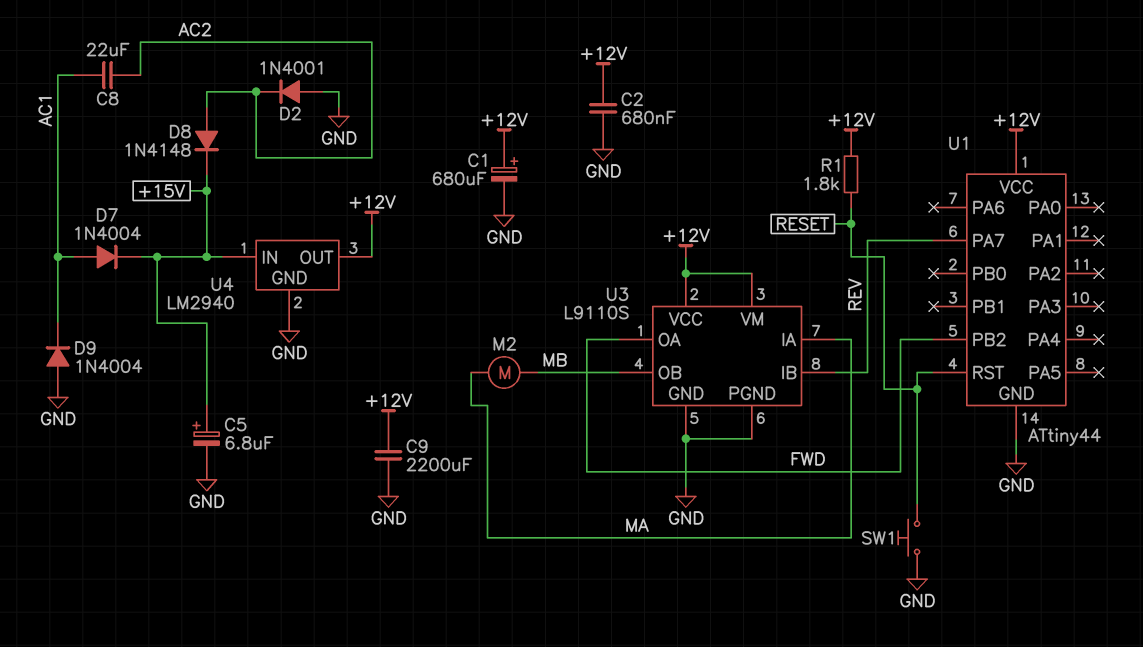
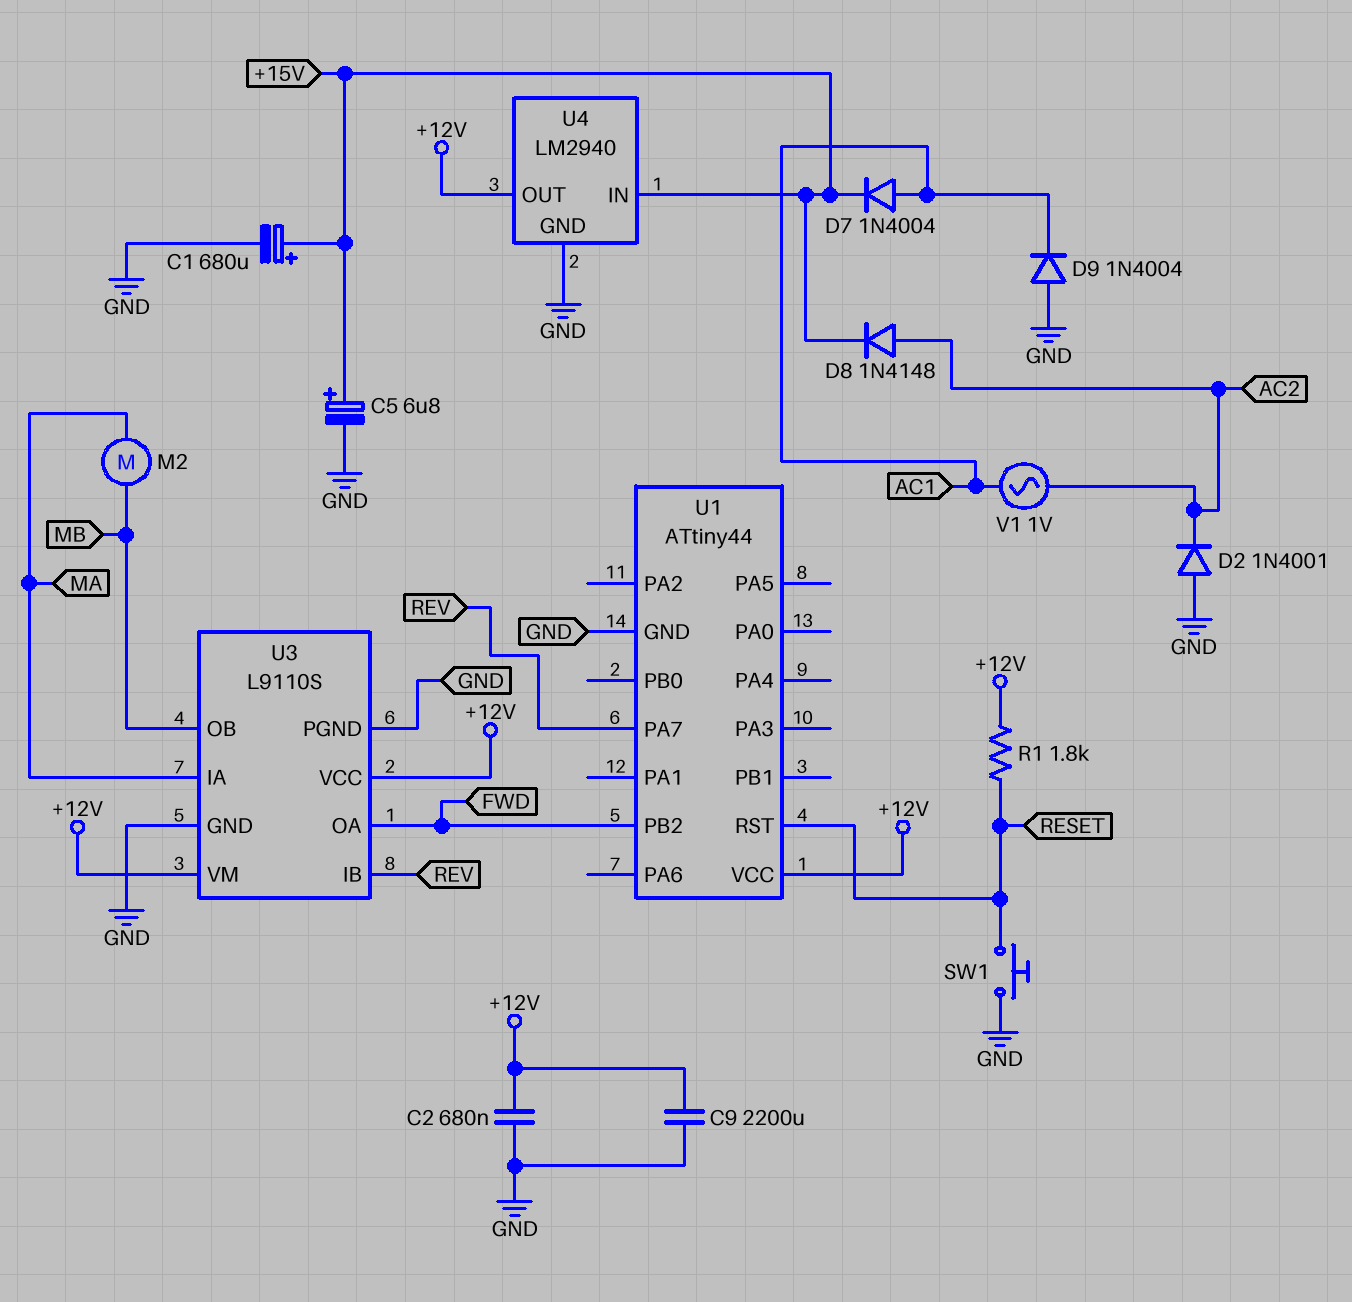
C1: 680uF (plus +12V, minus GND) -> 680uF (plus +15V, minus GND)
C8: 22uF (AC1, AC2) -> none
V1: none -> AC 1V (AC1, AC2)

